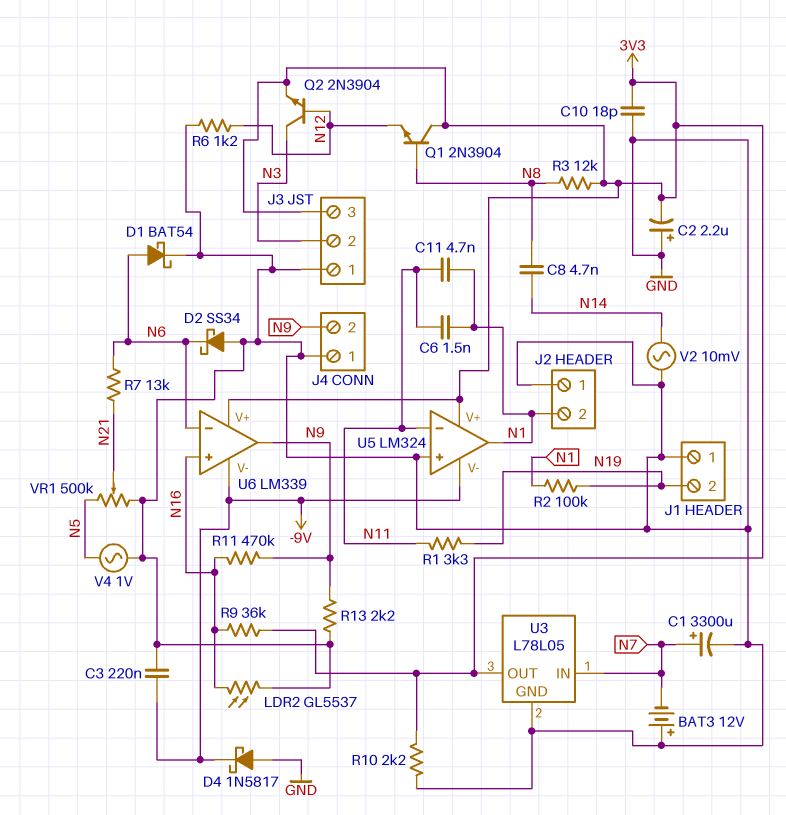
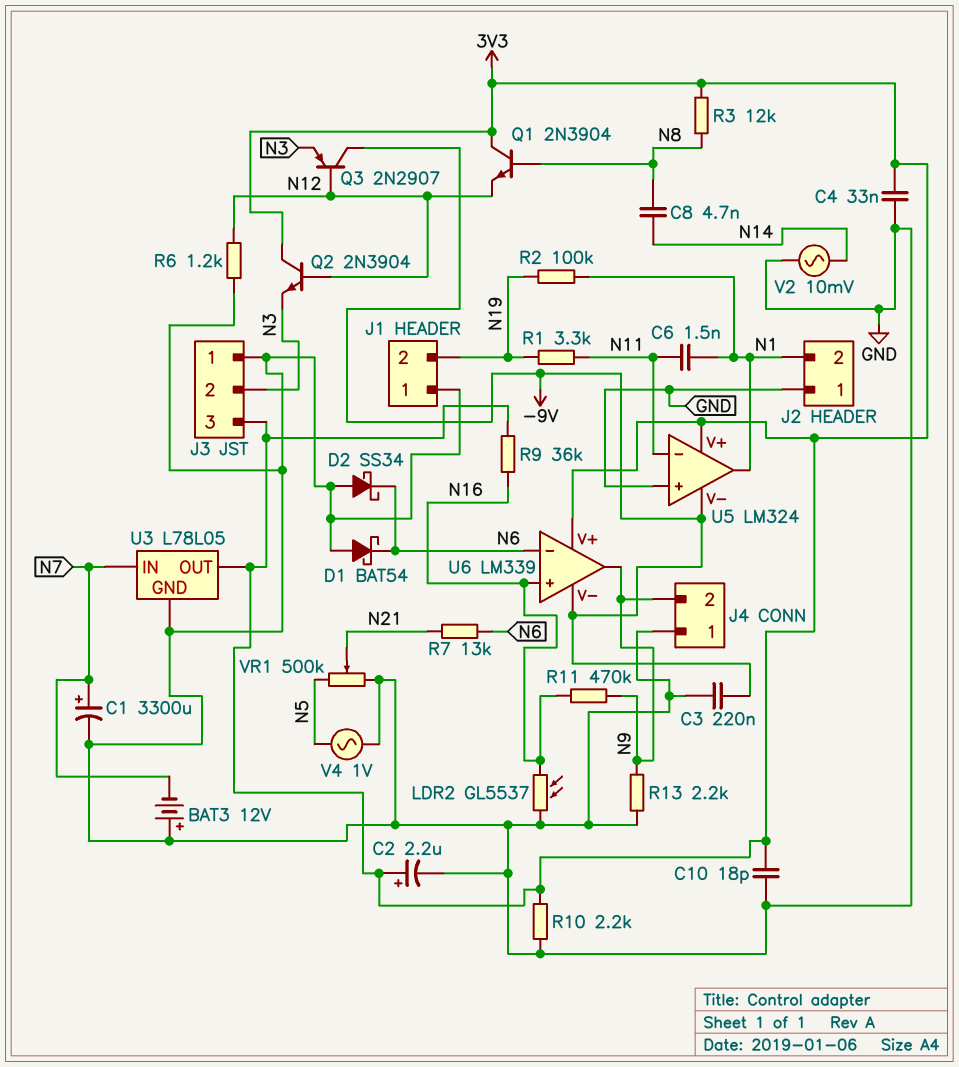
C2: 2.2uF (plus GND, minus 3V3) -> 2.2uF (plus 3V3, minus GND)
C4: none -> 33nF (3V3, GND)
C11: 4.7nF (N1, N11) -> none
D1: schottky BAT54 (A N6, K GND) -> schottky BAT54 (A GND, K N6)
D4: schottky 1N5817 (A GND, K -9V) -> none
Q2: NPN 2N3904 (B N12, C N3, E 3V3) -> NPN 2N3904 (B N12, C 3V3, E N3)
Q3: none -> PNP 2N2907 (B N12, C -9V, E N3)

